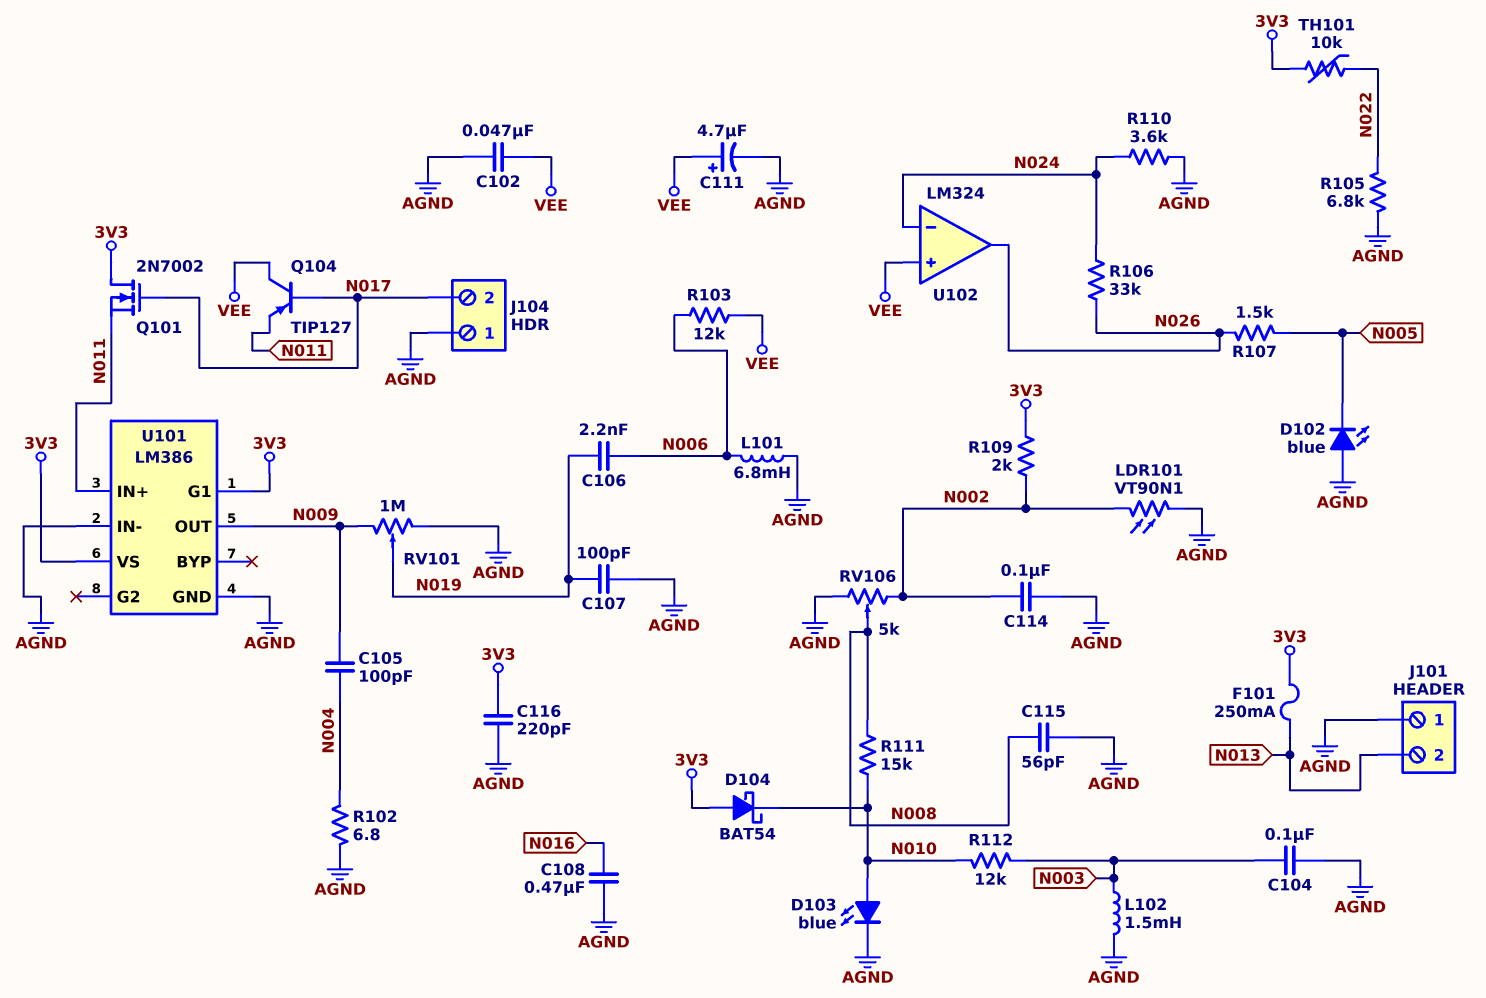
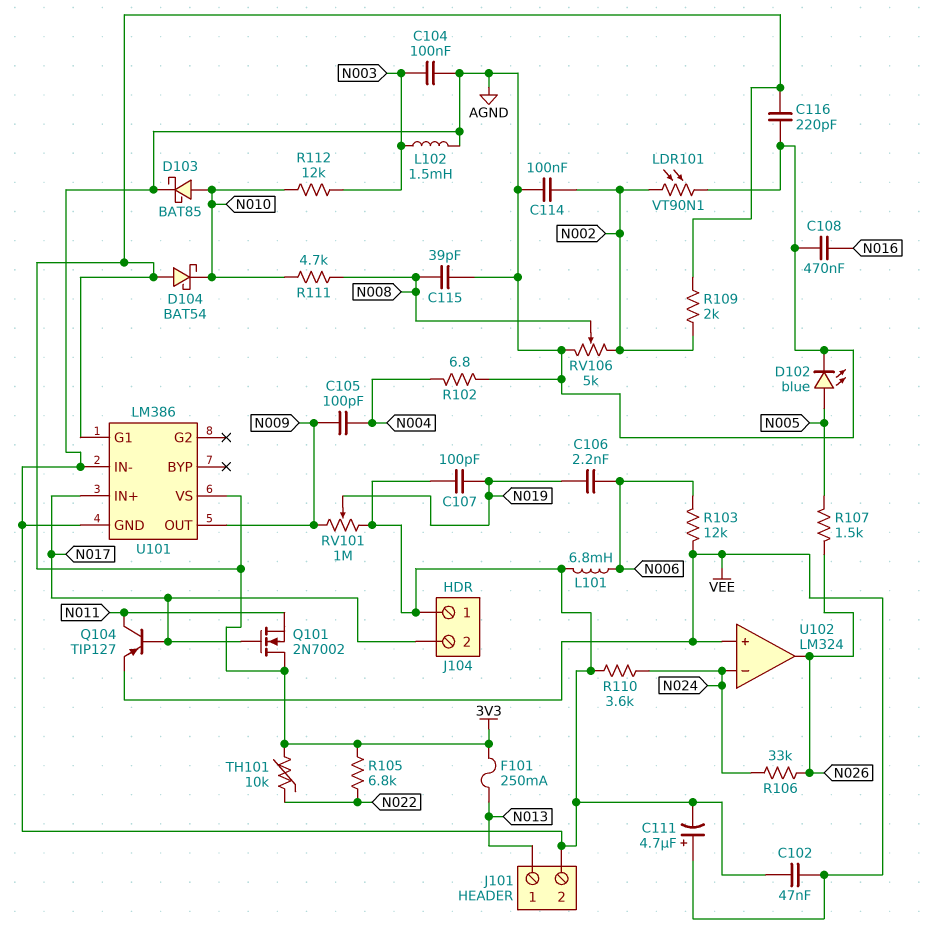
C115: 56pF (AGND, N008) -> 39pF (AGND, N008)
D102: LED blue (A AGND, K N005) -> LED blue (A N005, K AGND)
D103: LED blue (A N010, K AGND) -> schottky BAT85 (A N010, K AGND)
J101 pin 1: AGND -> N013
J101 pin 2: N013 -> AGND
Q104: PNP TIP127 (B N017, C VEE, E N011) -> PNP TIP127 (B N017, C N011, E VEE)
R105: 6.8k (AGND, N022) -> 6.8k (3V3, N022)
R111: 15k (N008, N010) -> 4.7k (N008, N010)
U101 pin IN+: N011 -> N017

